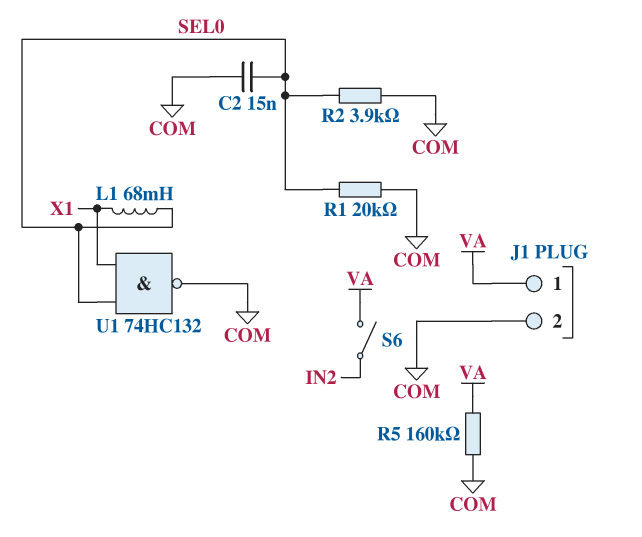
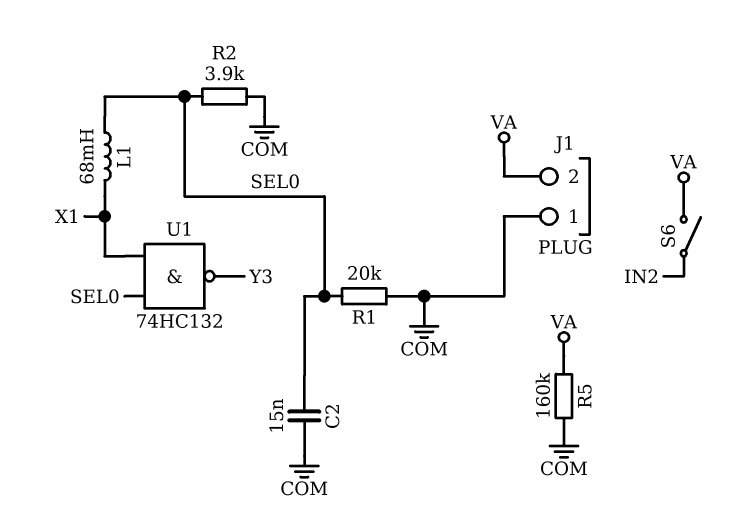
J1 pin 1: VA -> COM
J1 pin 2: COM -> VA
U1: NAND 74HC132 (in SEL0, in X1, out COM) -> NAND 74HC132 (in SEL0, in X1, out Y3)

